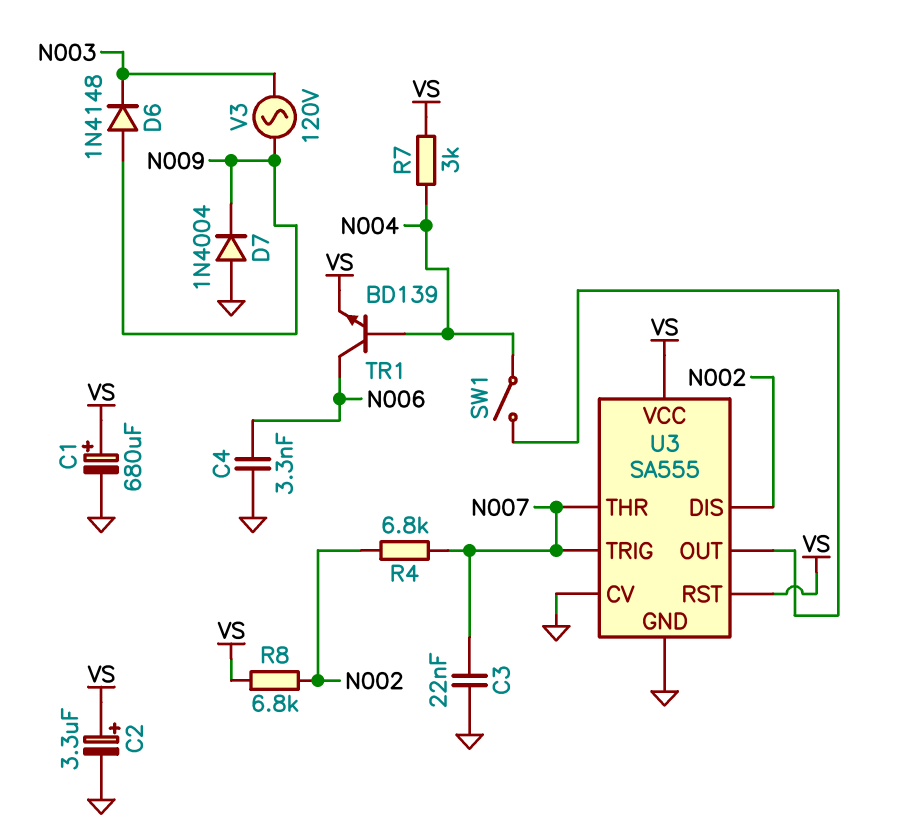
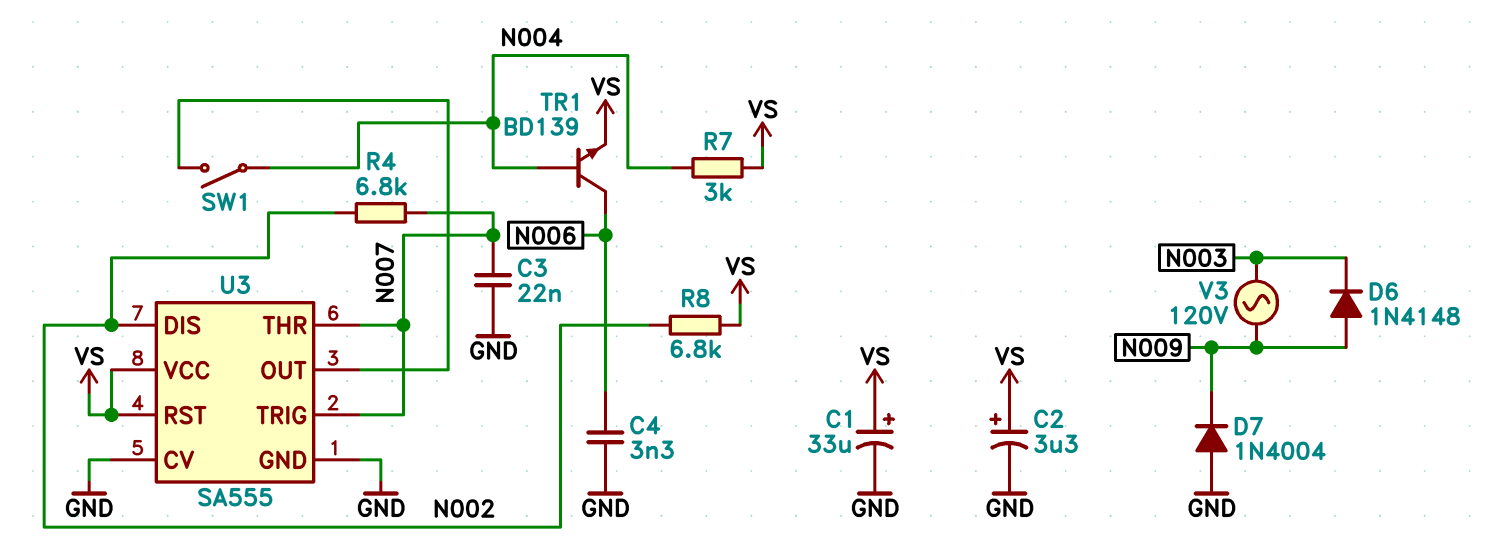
C1: 680uF (plus VS, minus GND) -> 33uF (plus VS, minus GND)

